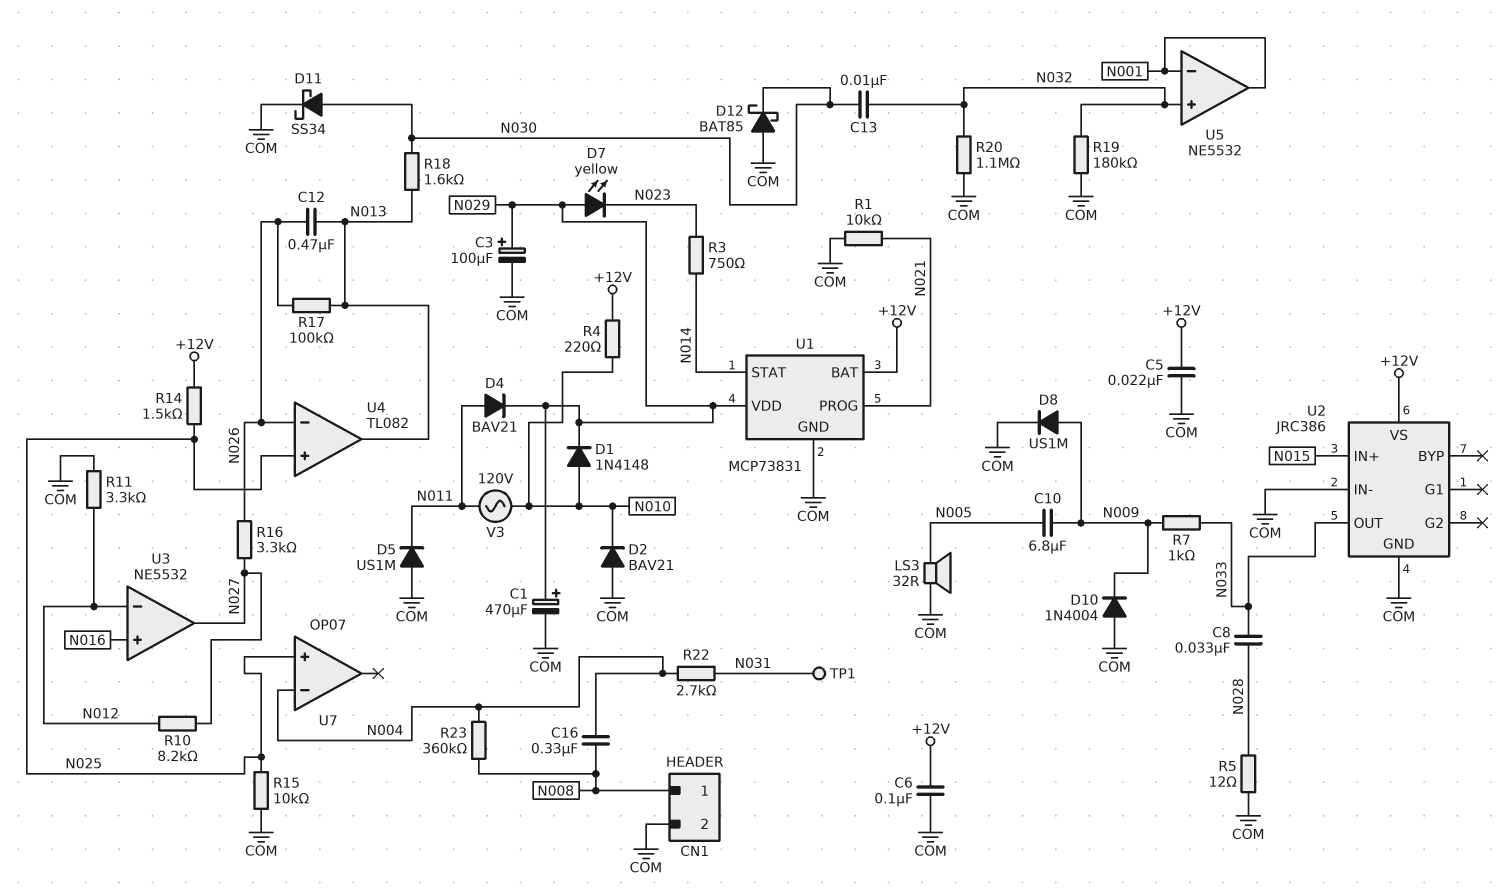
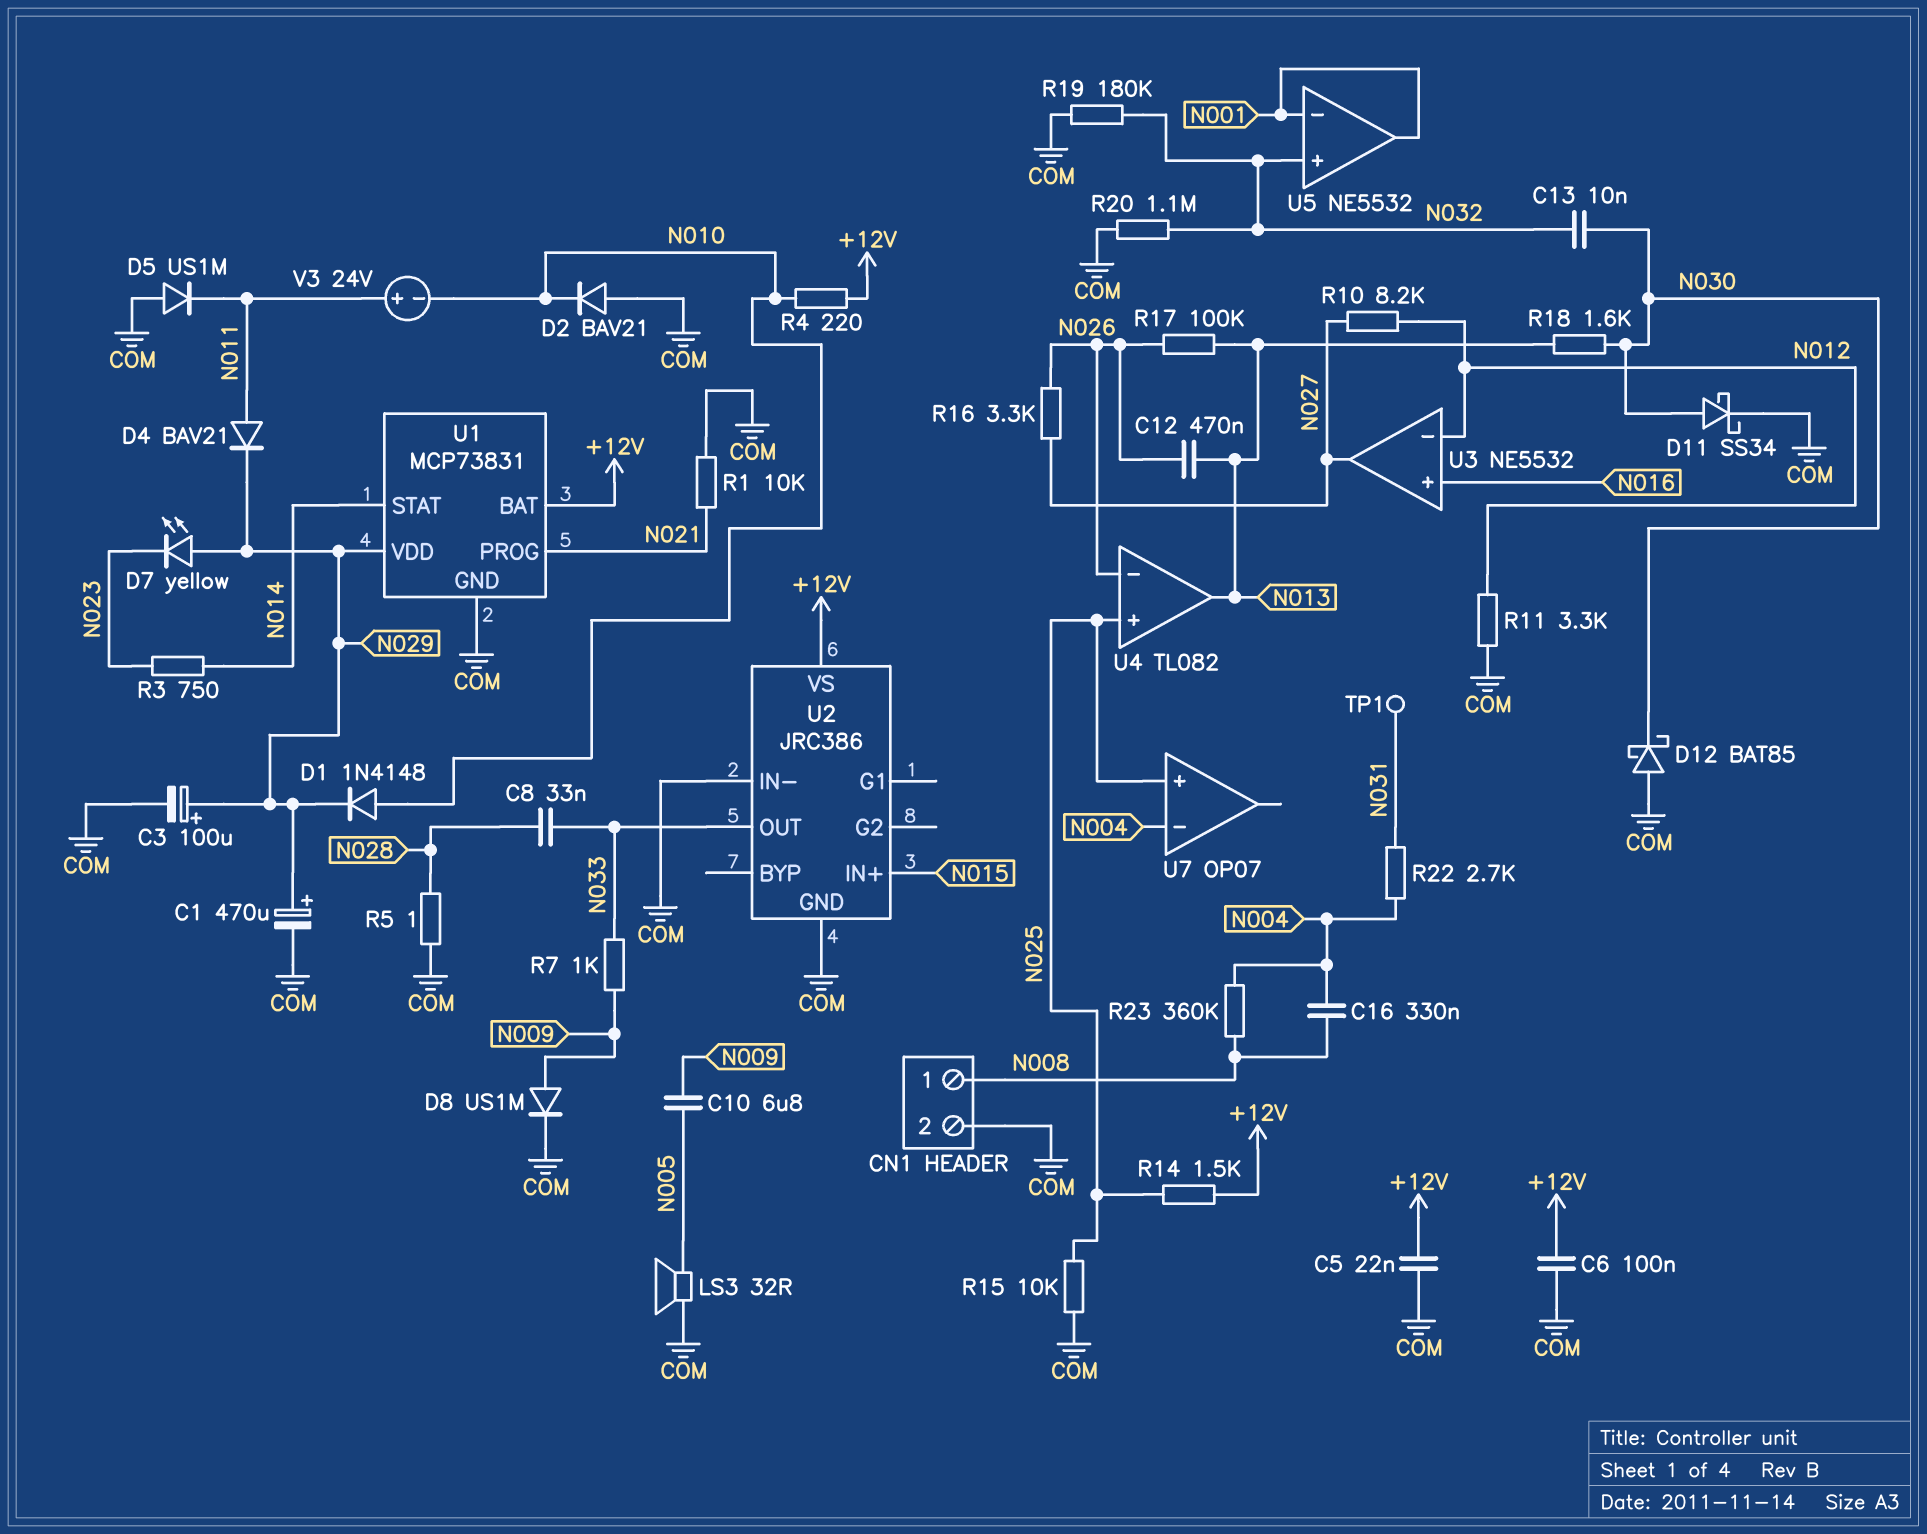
D10: diode 1N4004 (A COM, K N009) -> none
R5: 12 (COM, N028) -> 1 (COM, N028)
V3: AC 120V (N010, N011) -> 24V (plus N011, minus N010)

